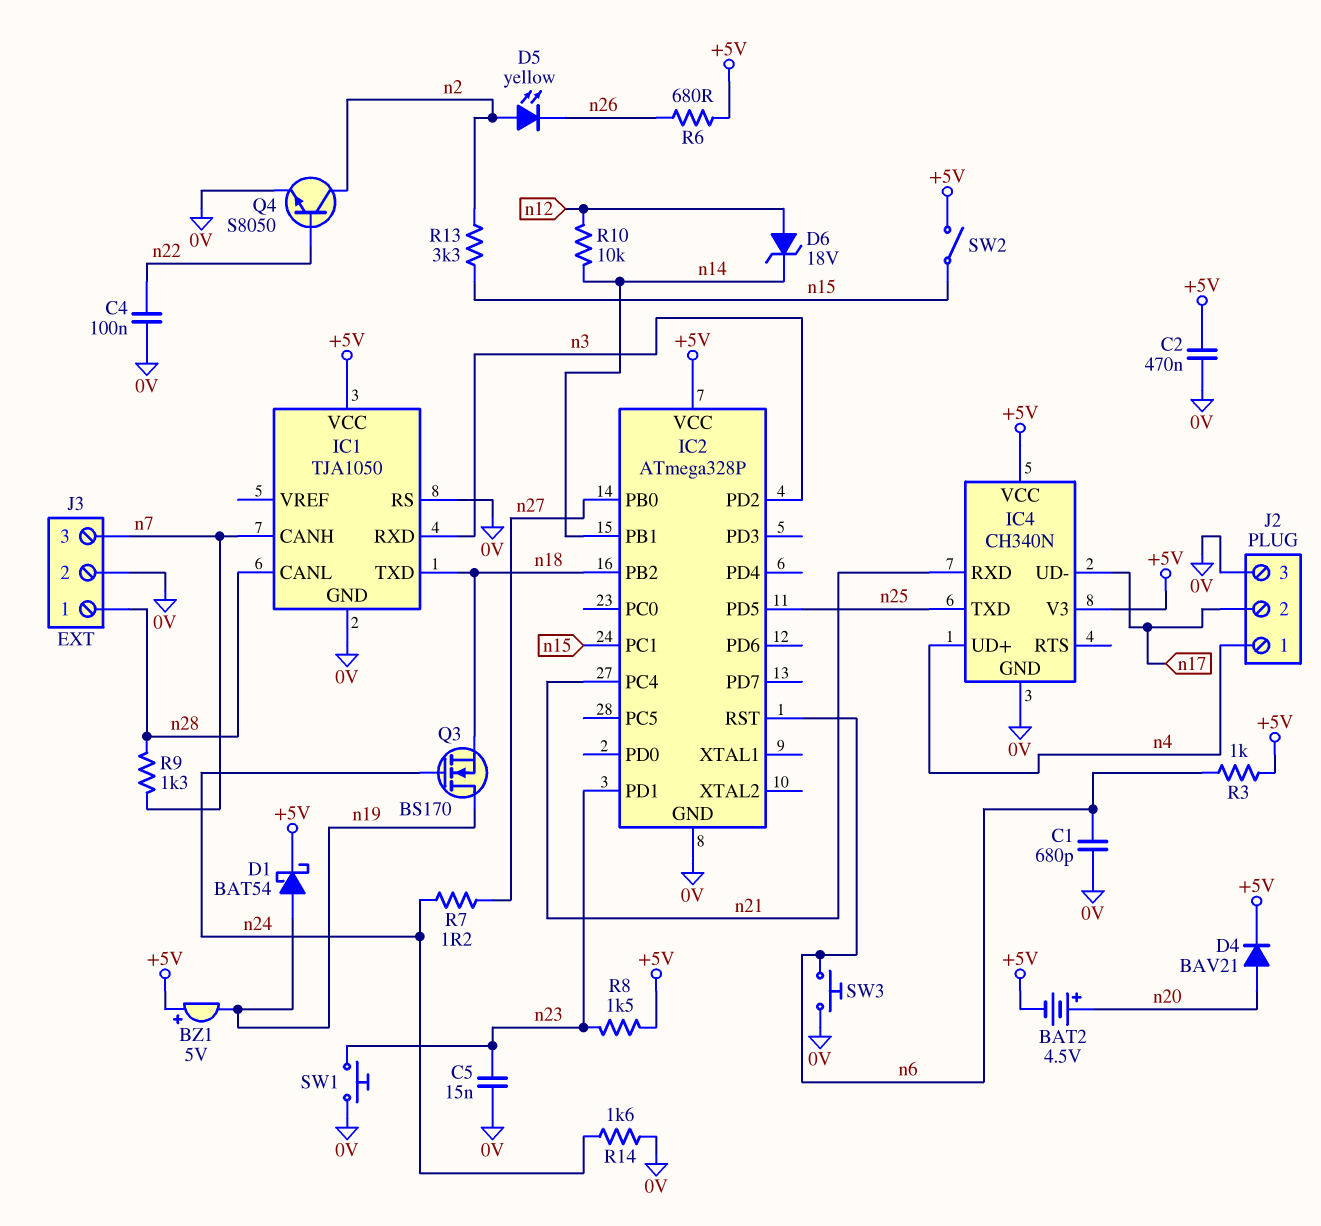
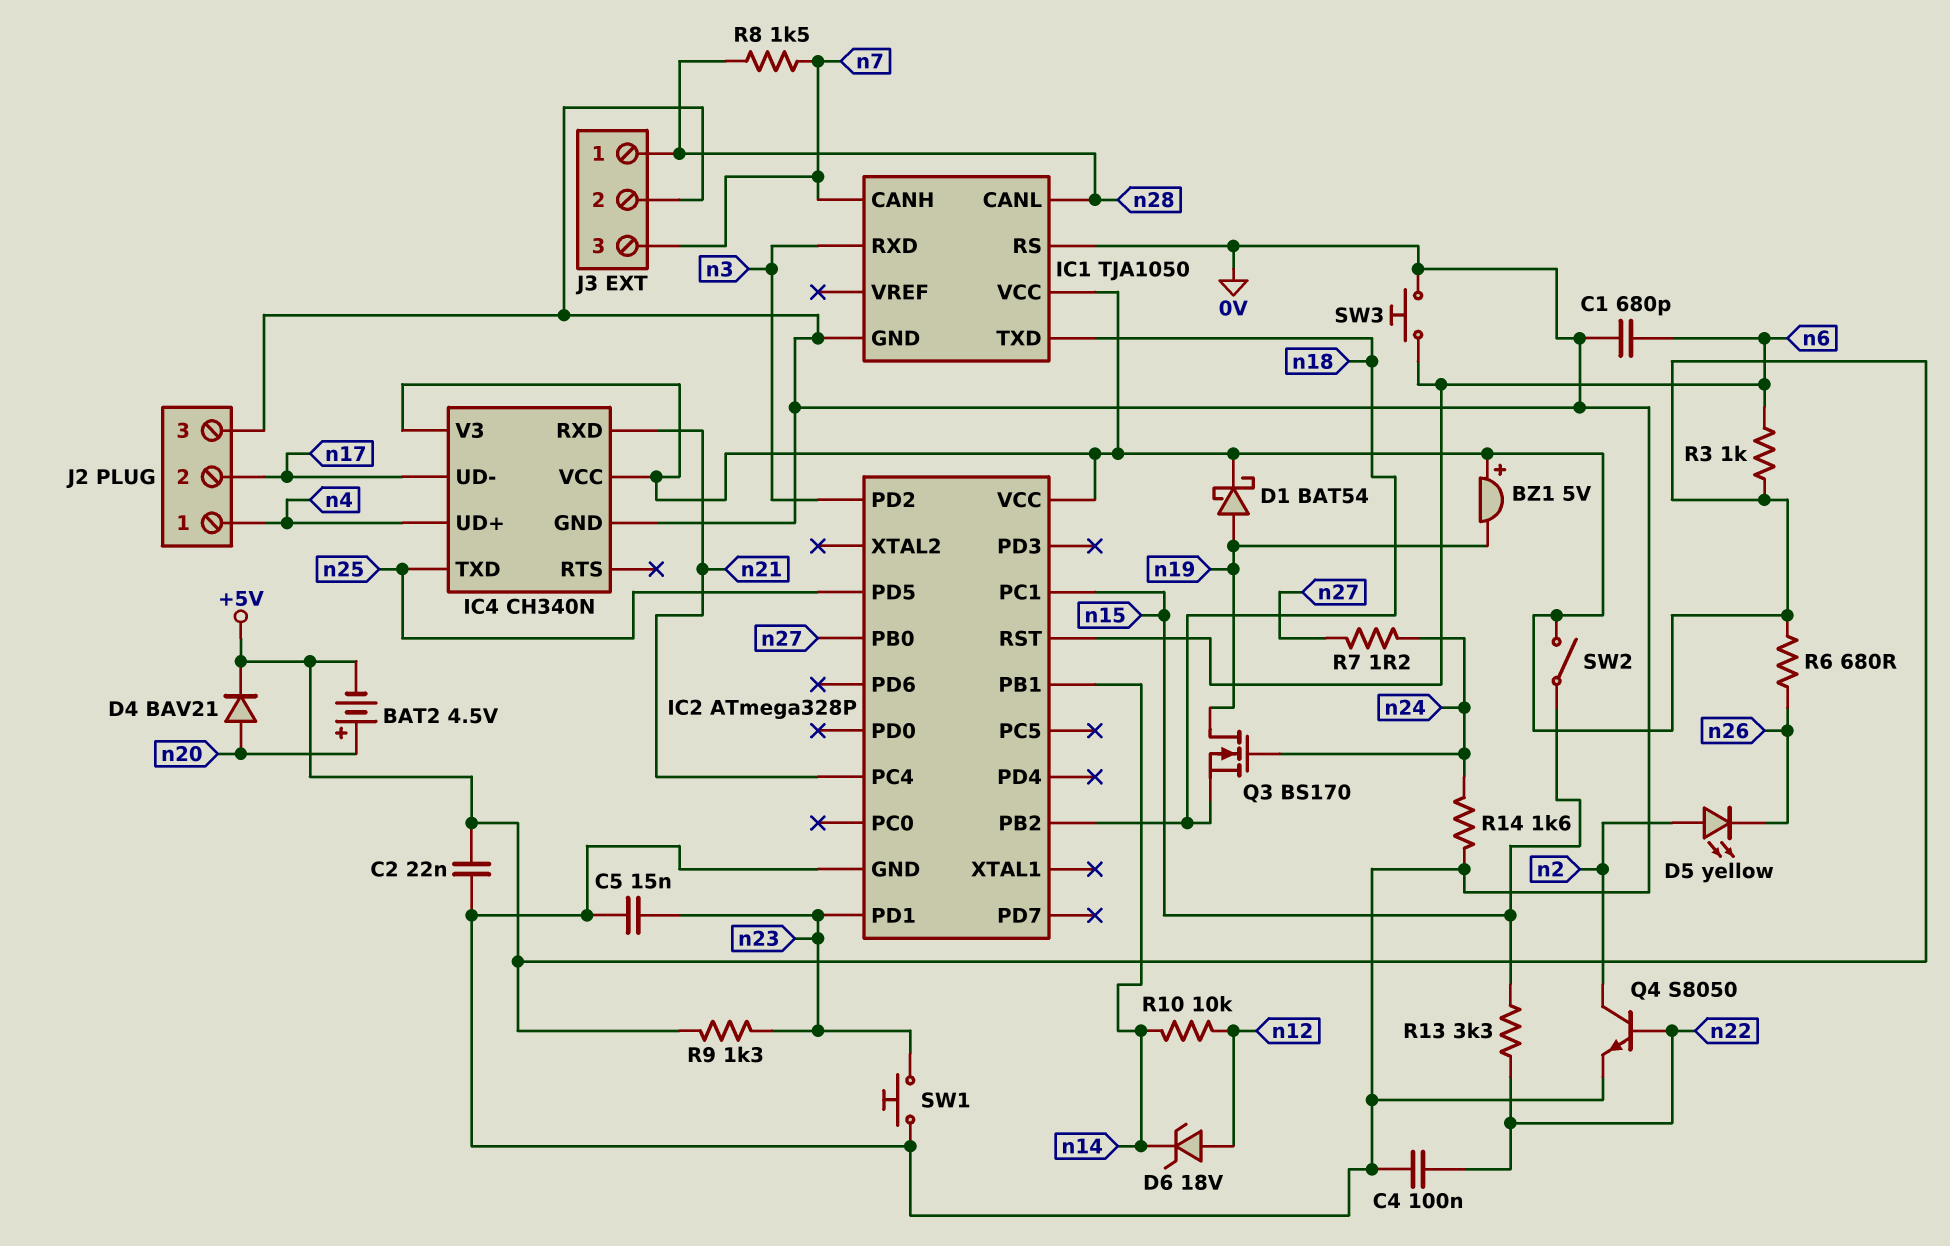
C2: 470nF (+5V, 0V) -> 22nF (+5V, 0V)
R8: 1.5k (+5V, n23) -> 1.5k (n7, n28)
R9: 1.3k (n7, n28) -> 1.3k (+5V, n23)
R13: 3.3k (n2, n15) -> 3.3k (n15, n22)

